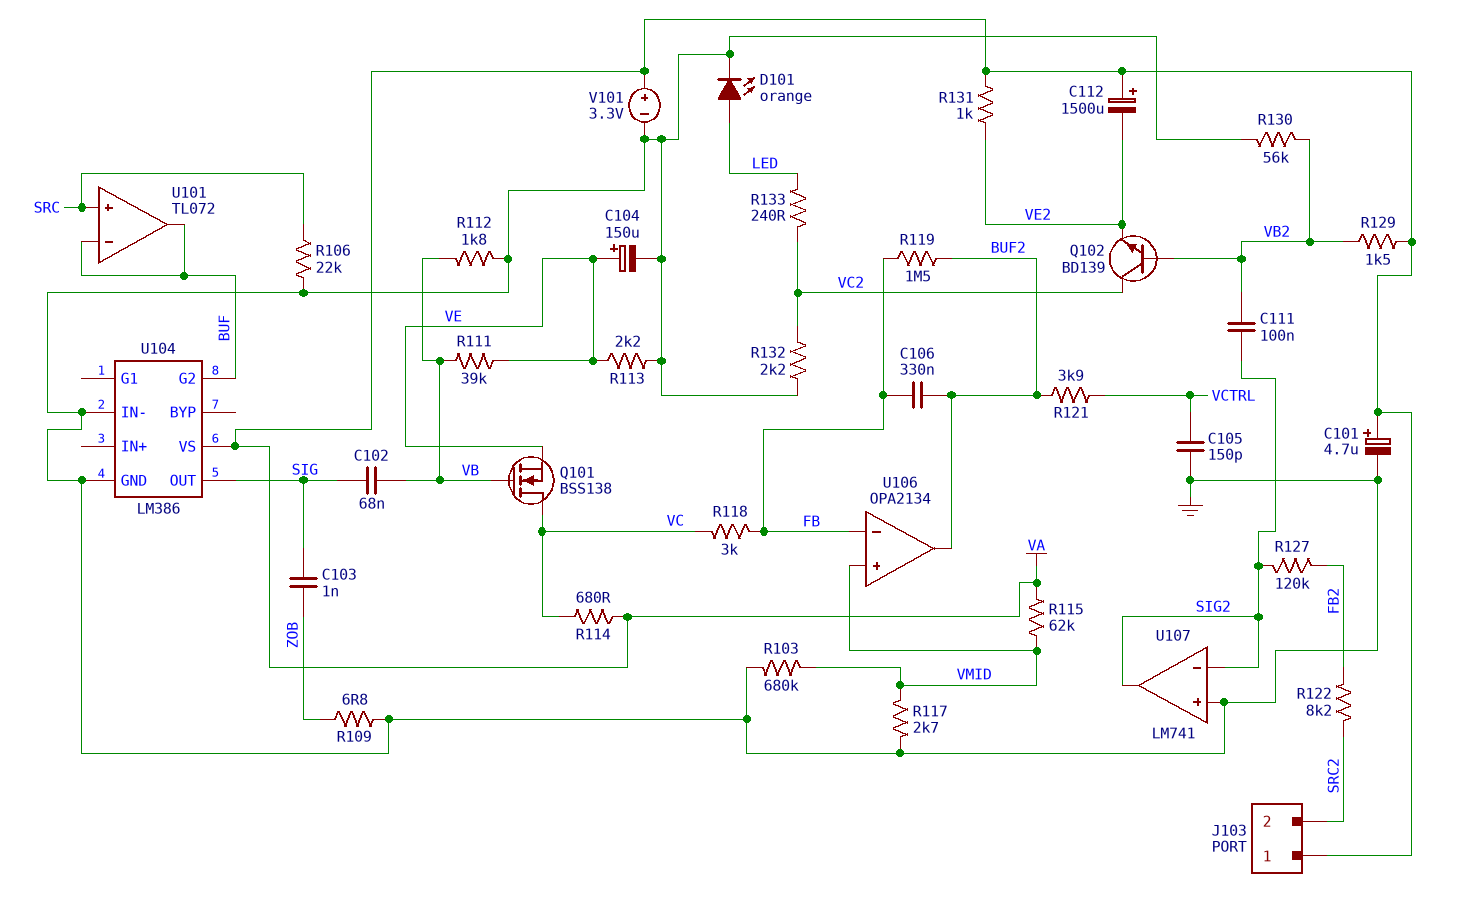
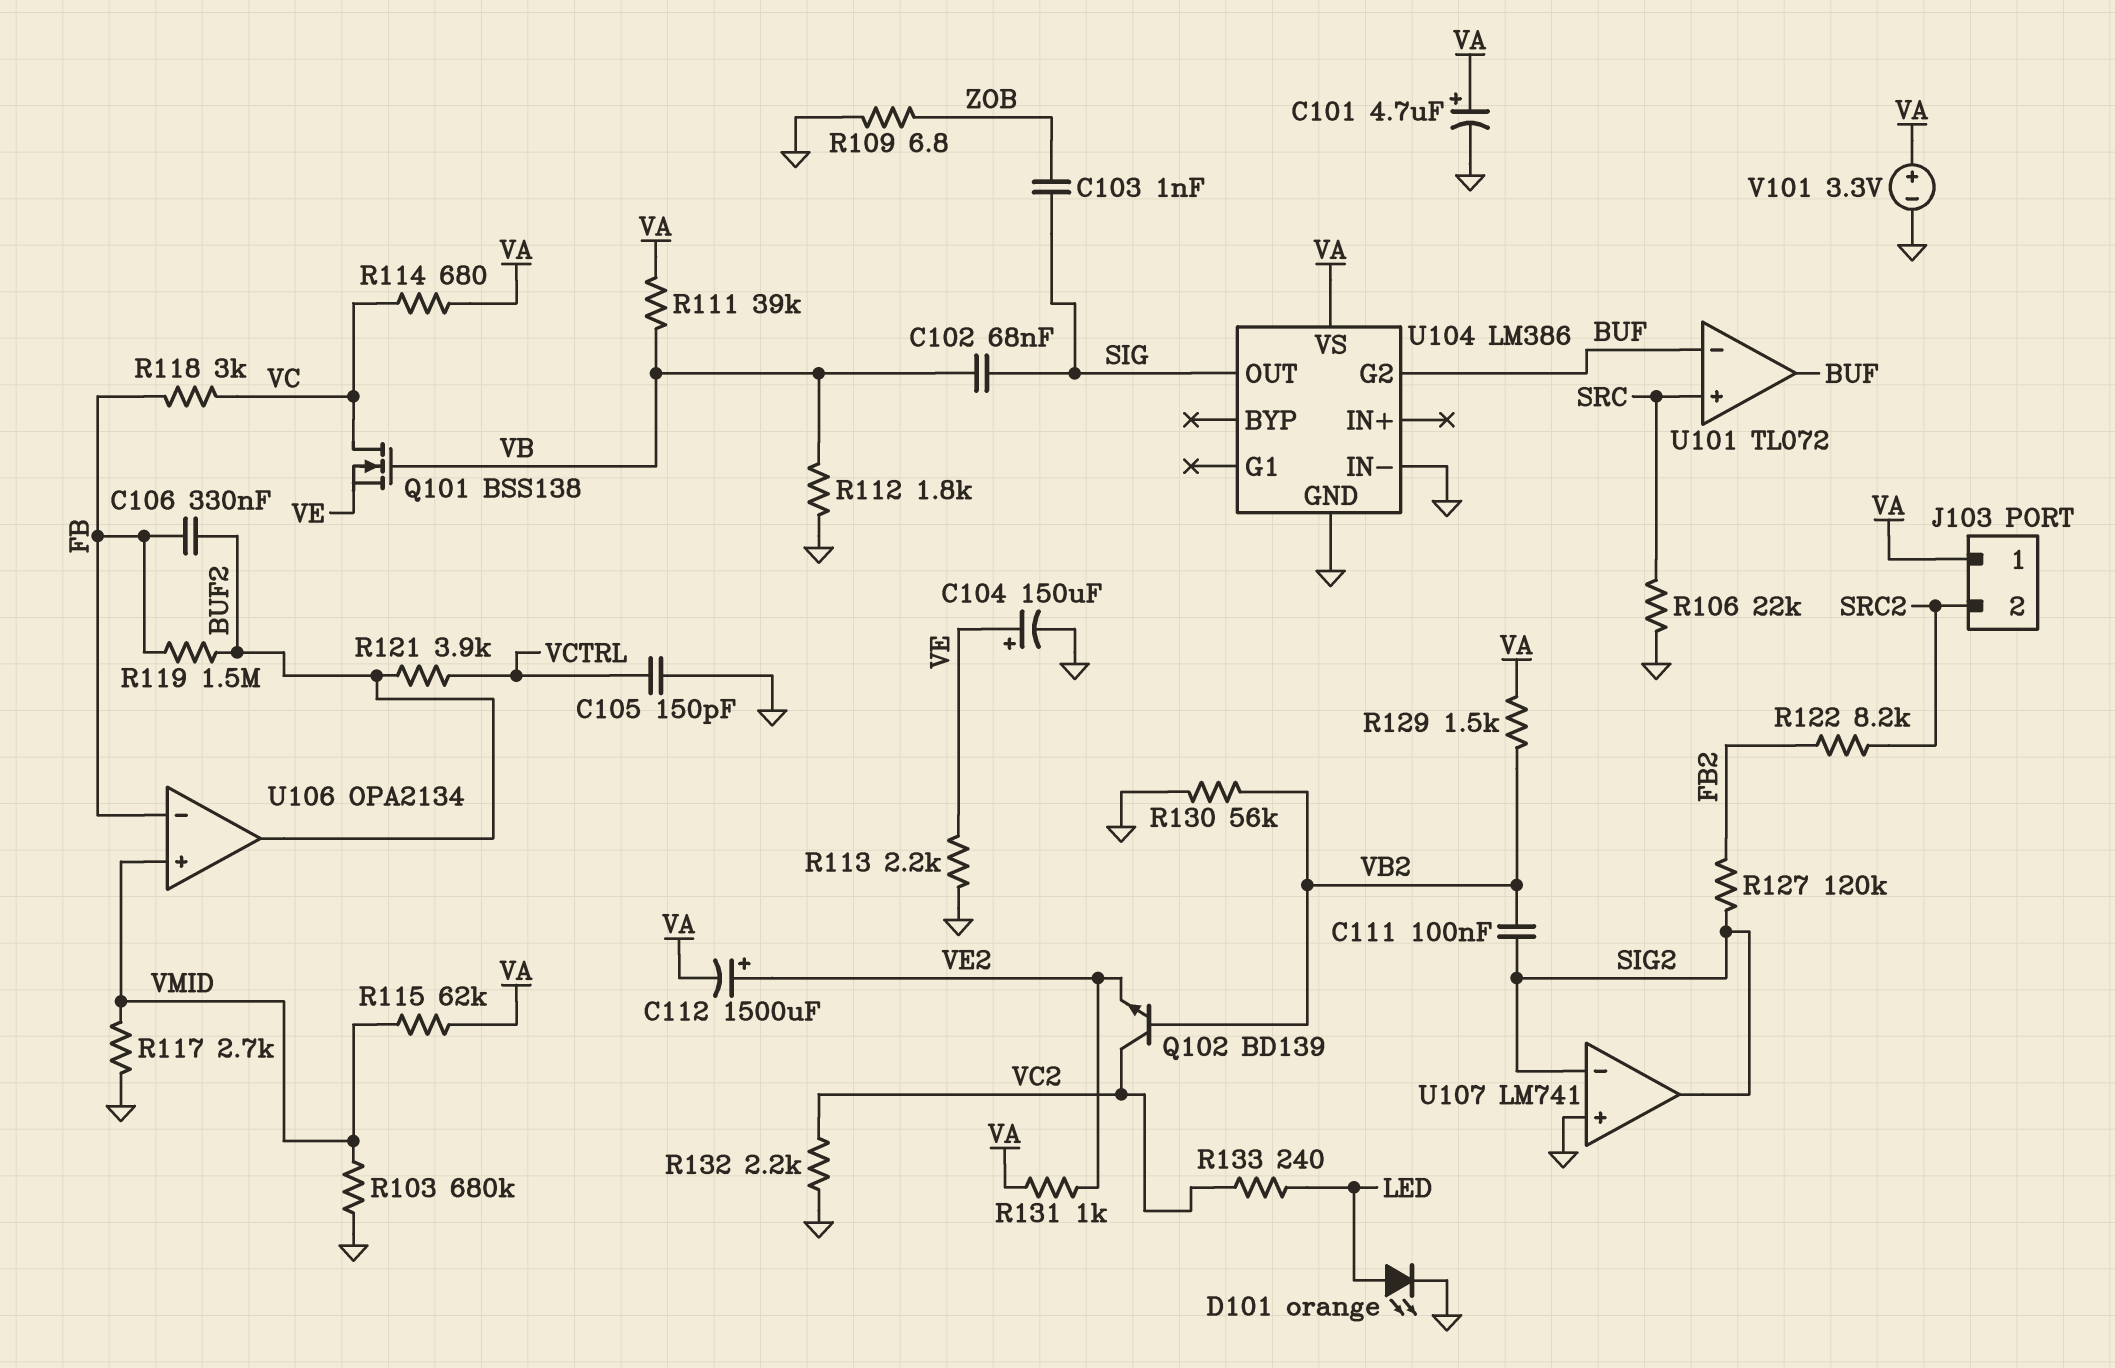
C112: 1500uF (plus VA, minus VE2) -> 1500uF (plus VE2, minus VA)
R111: 39k (VB, VE) -> 39k (VA, VB)

